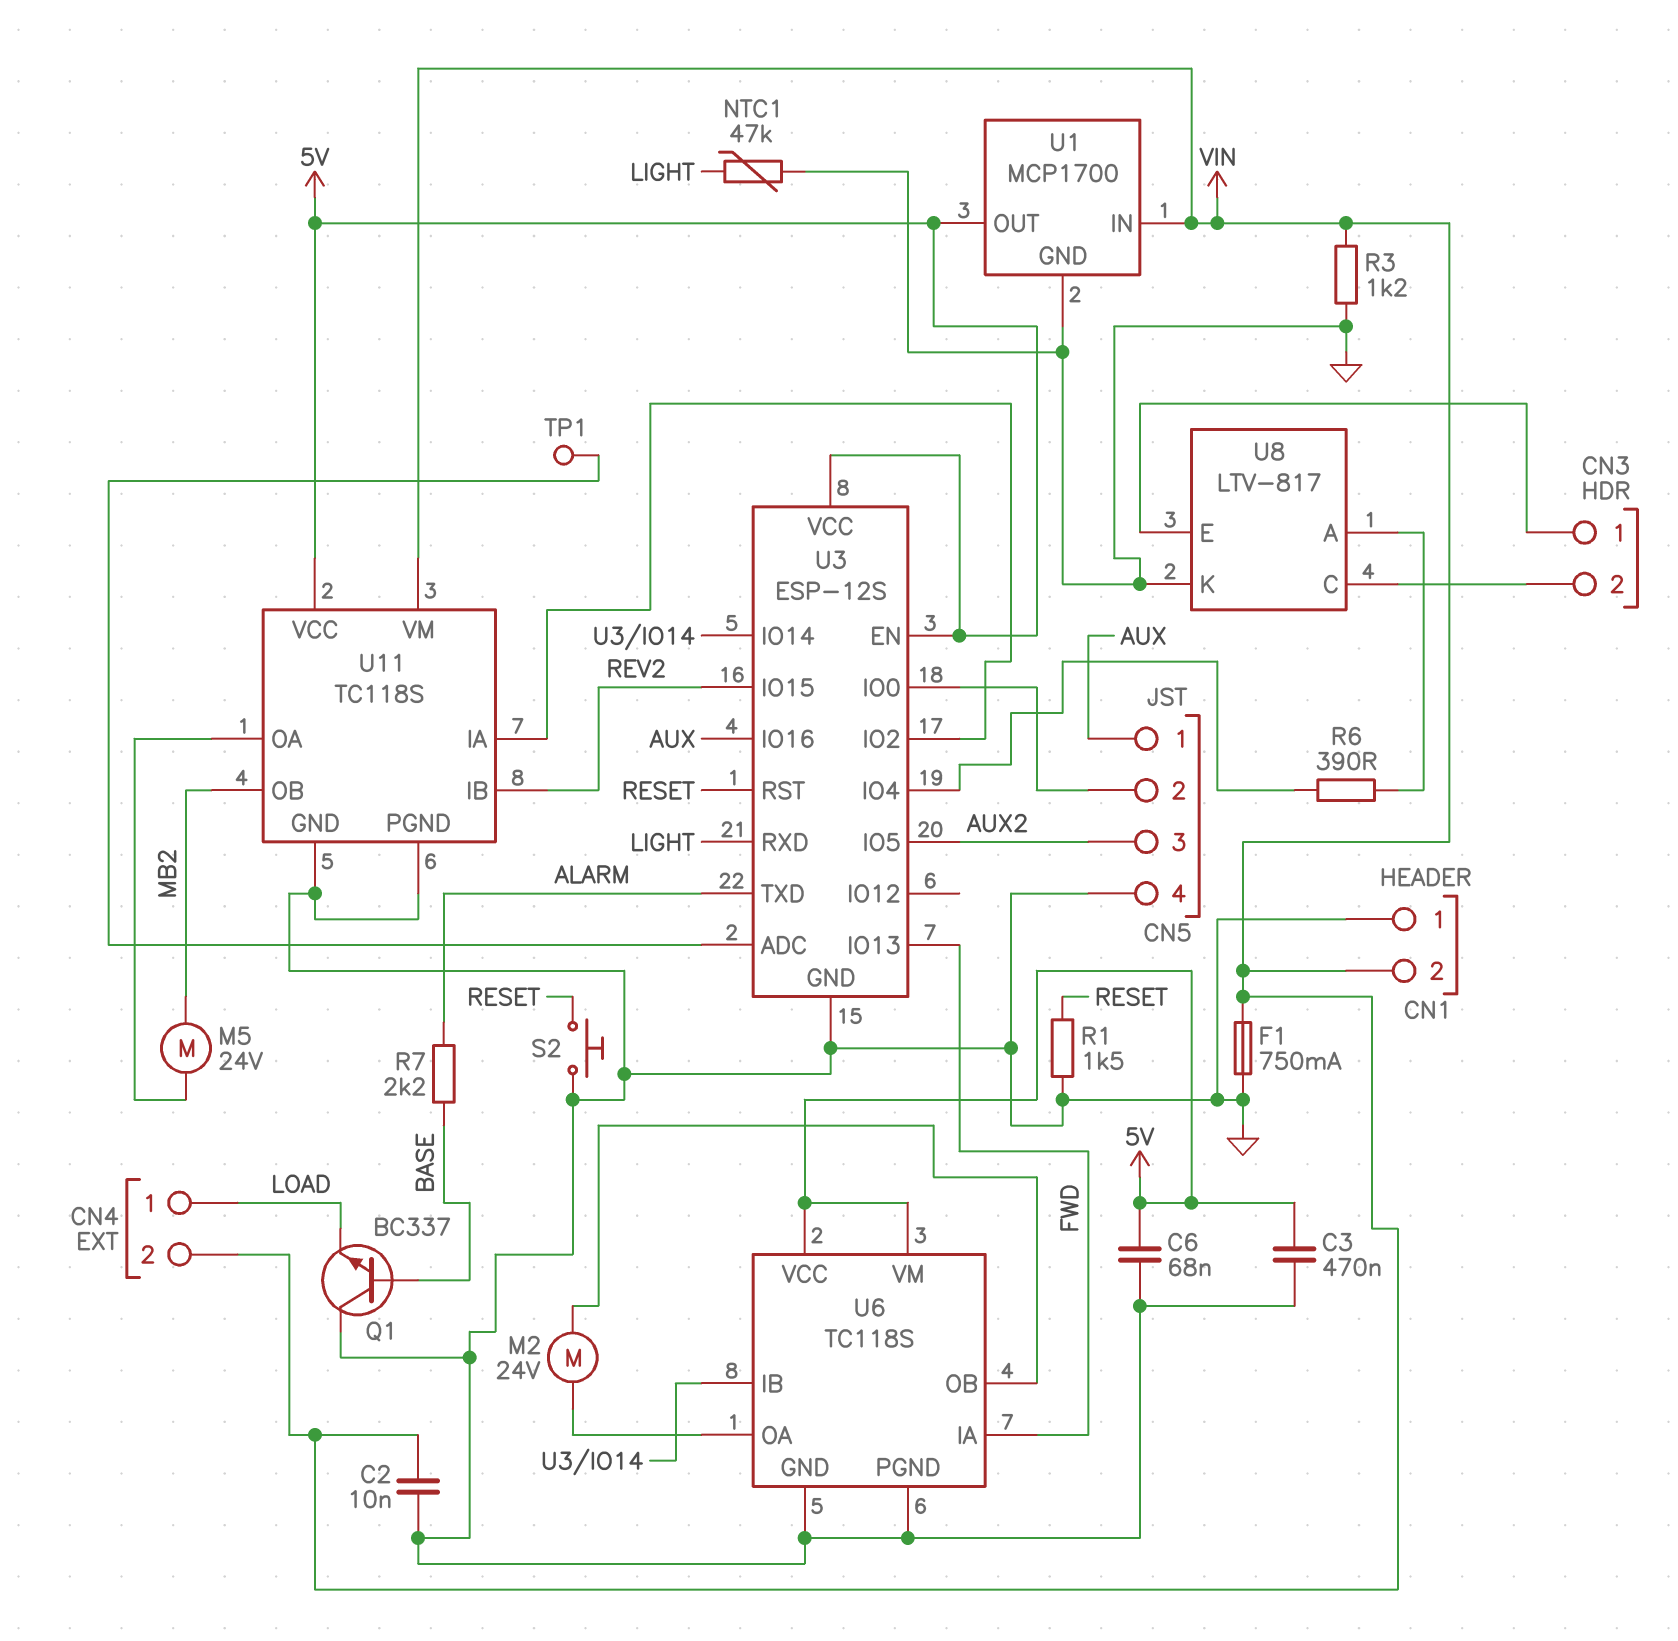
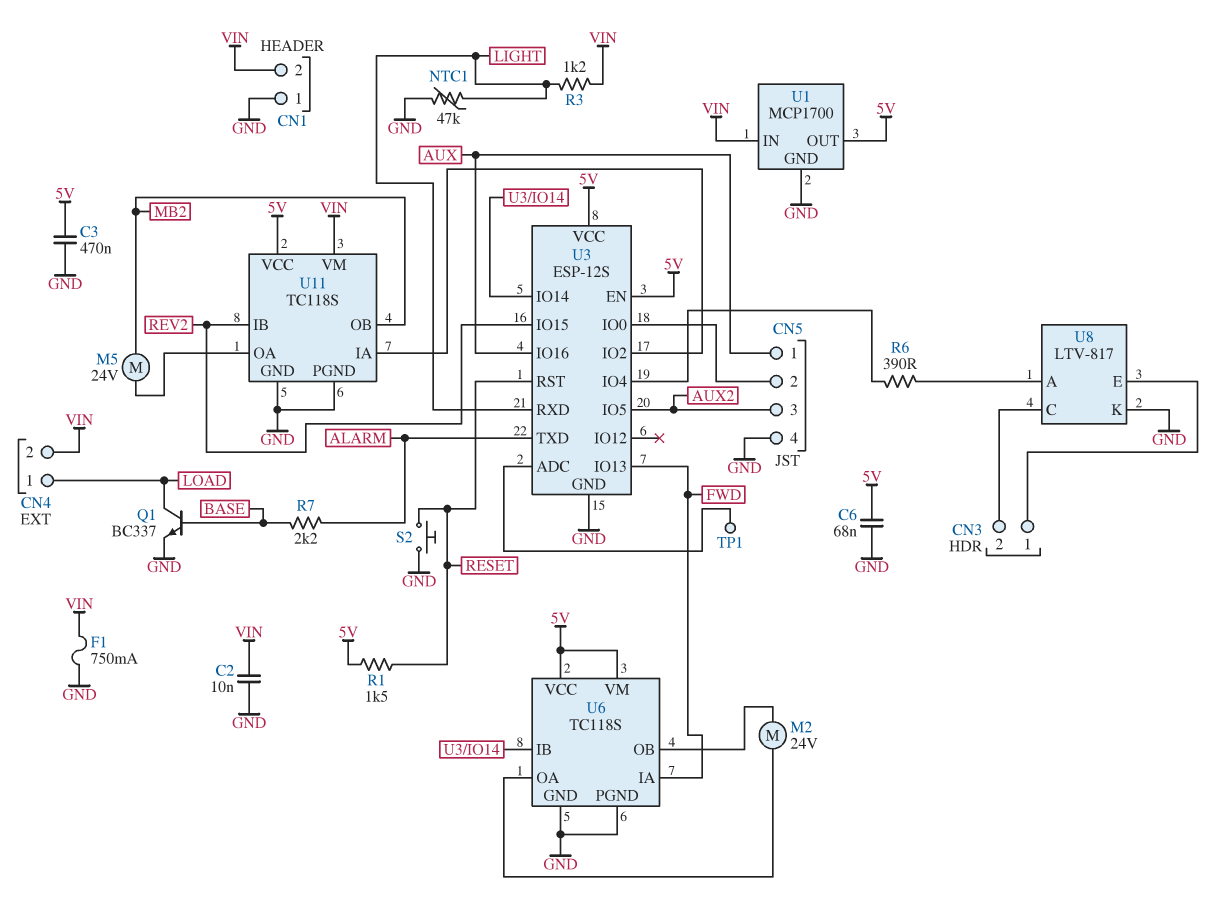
Q1: NPN BC337 (B BASE, C GND, E LOAD) -> NPN BC337 (B BASE, C LOAD, E GND)
R1: 1.5k (GND, RESET) -> 1.5k (5V, RESET)
R3: 1.2k (GND, VIN) -> 1.2k (LIGHT, VIN)

